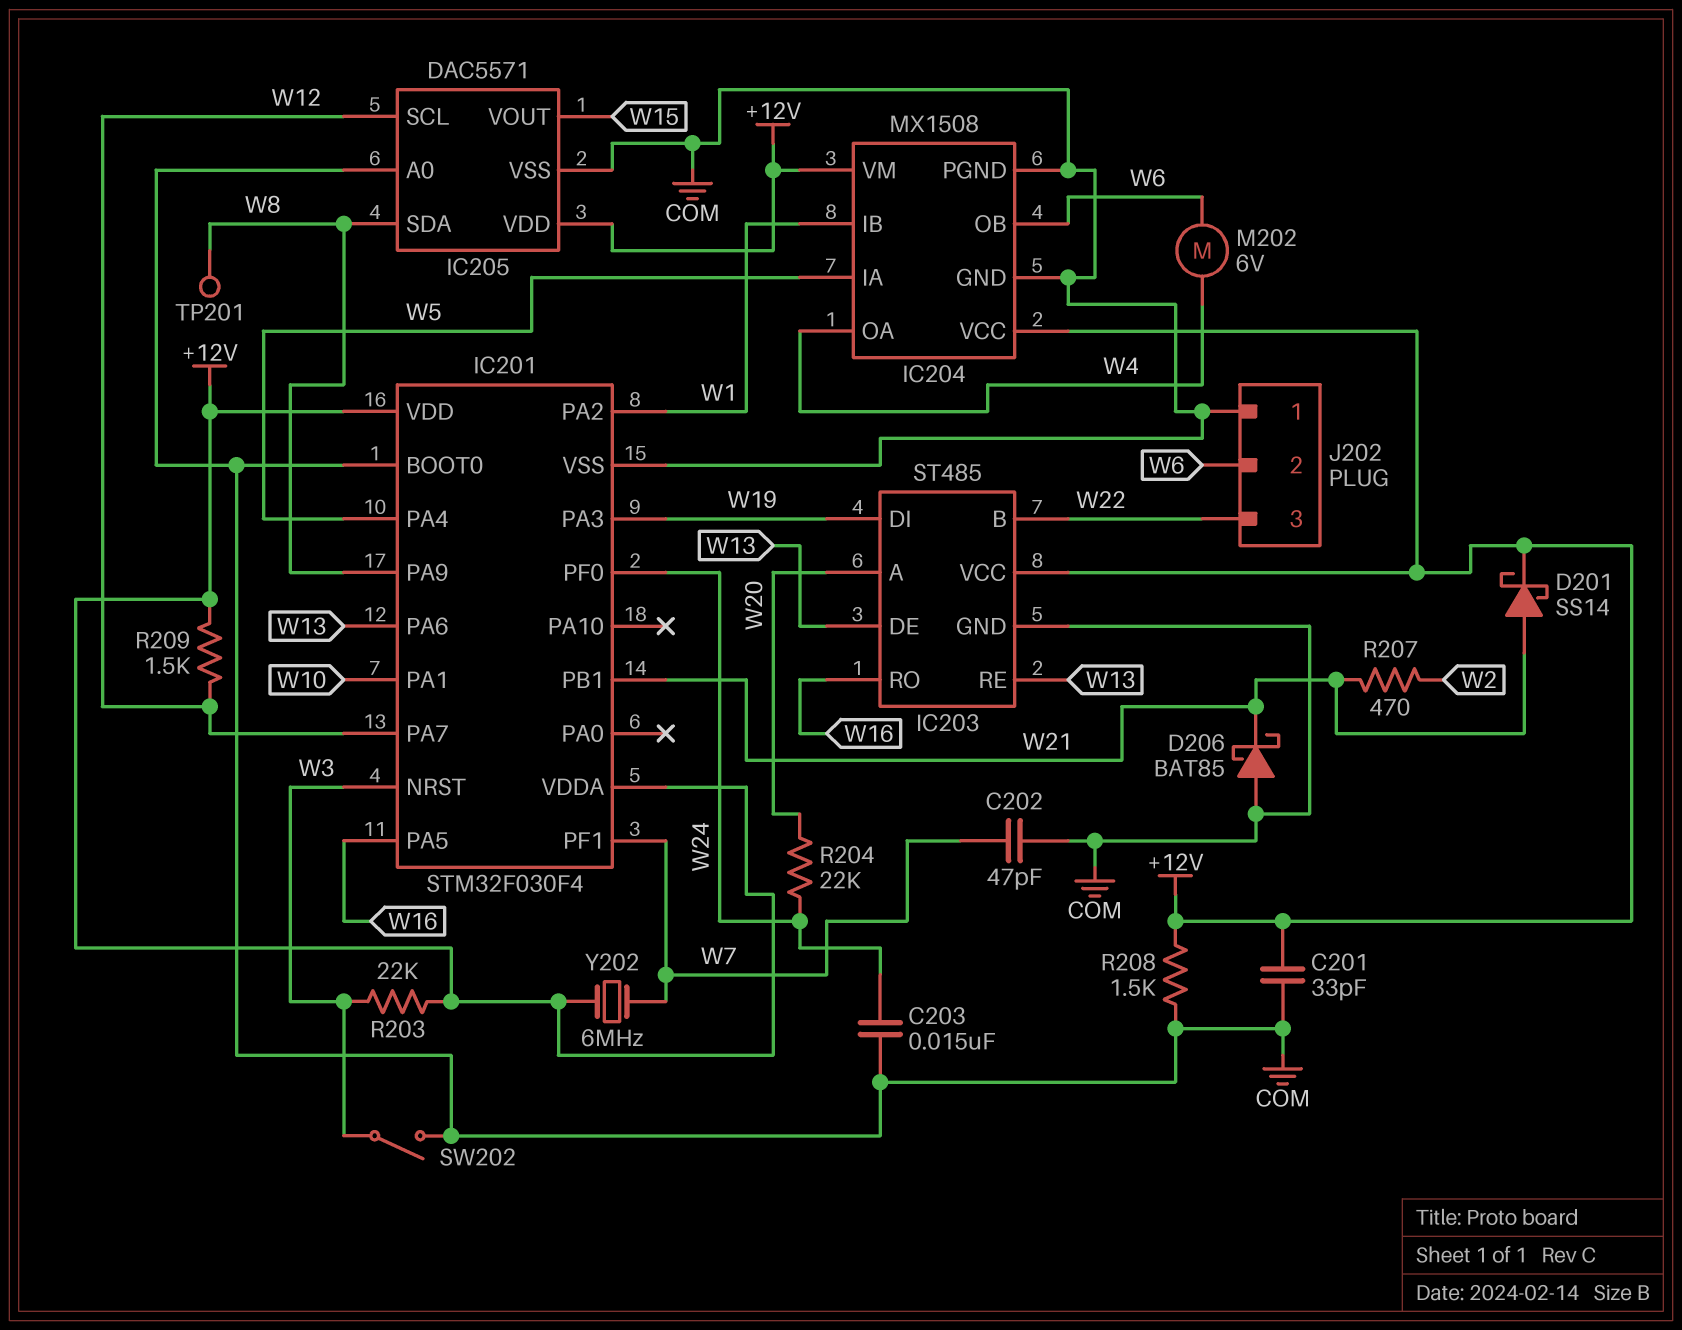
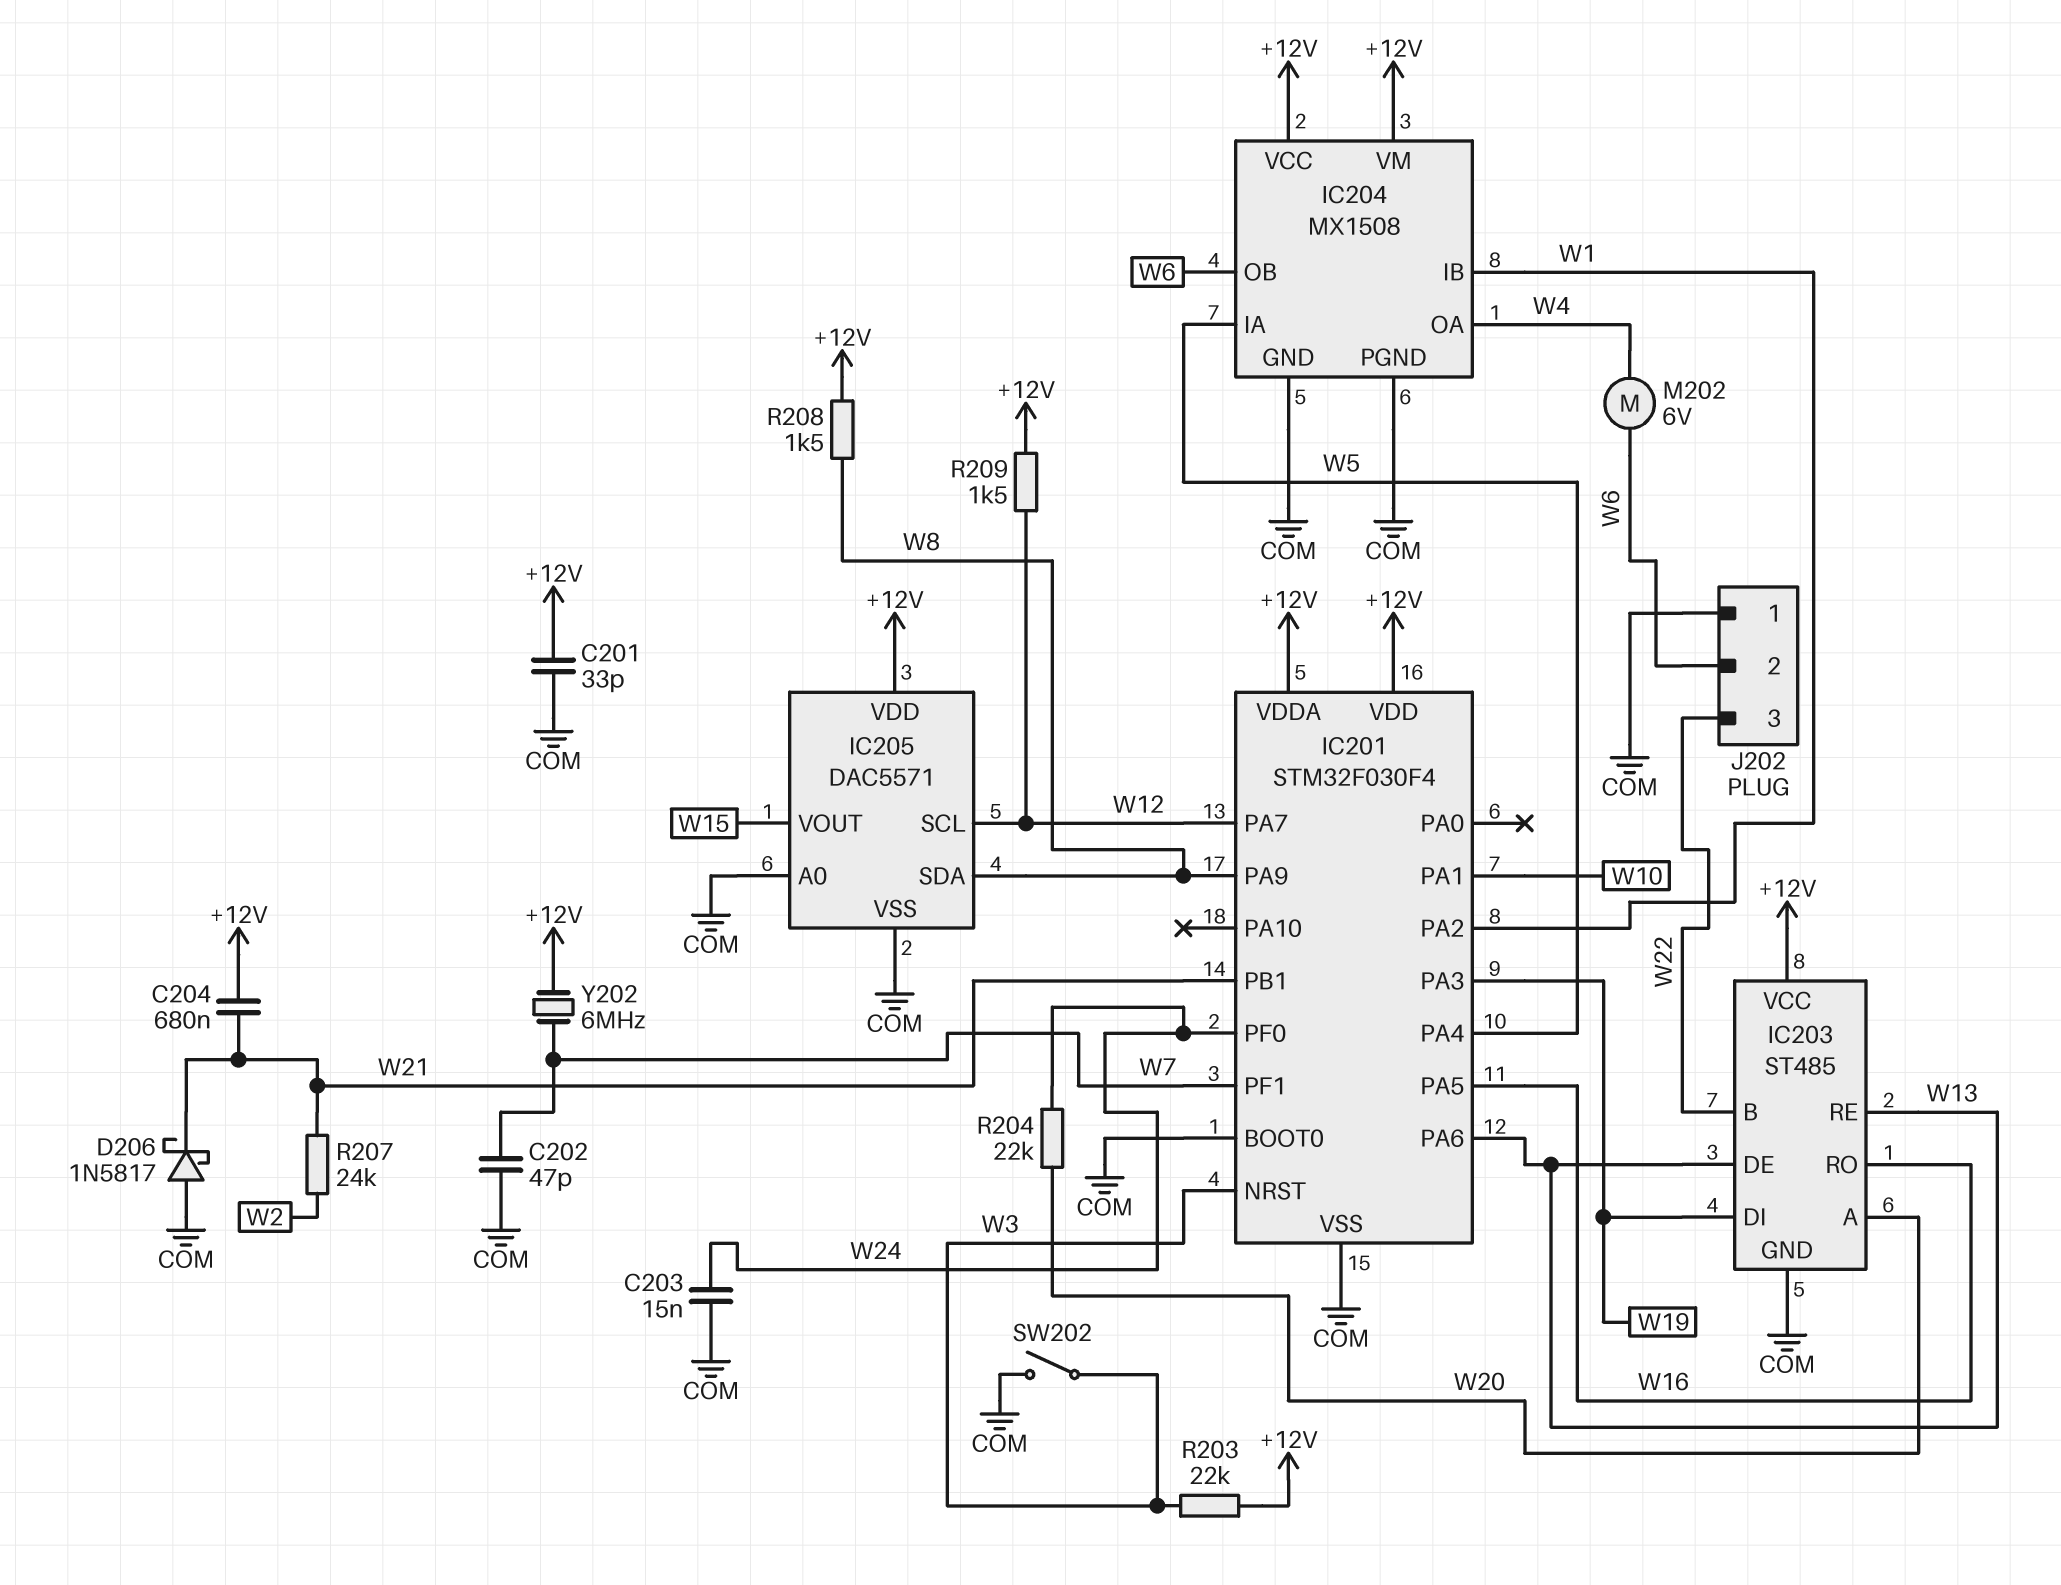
C204: none -> 680nF (+12V, W21)
D201: schottky SS14 (A W21, K +12V) -> none
D206: schottky BAT85 (A COM, K W21) -> schottky 1N5817 (A COM, K W21)
R207: 470 (W2, W21) -> 24k (W2, W21)
R208: 1.5k (+12V, COM) -> 1.5k (+12V, W8)
TP201: test point (W8) -> none

